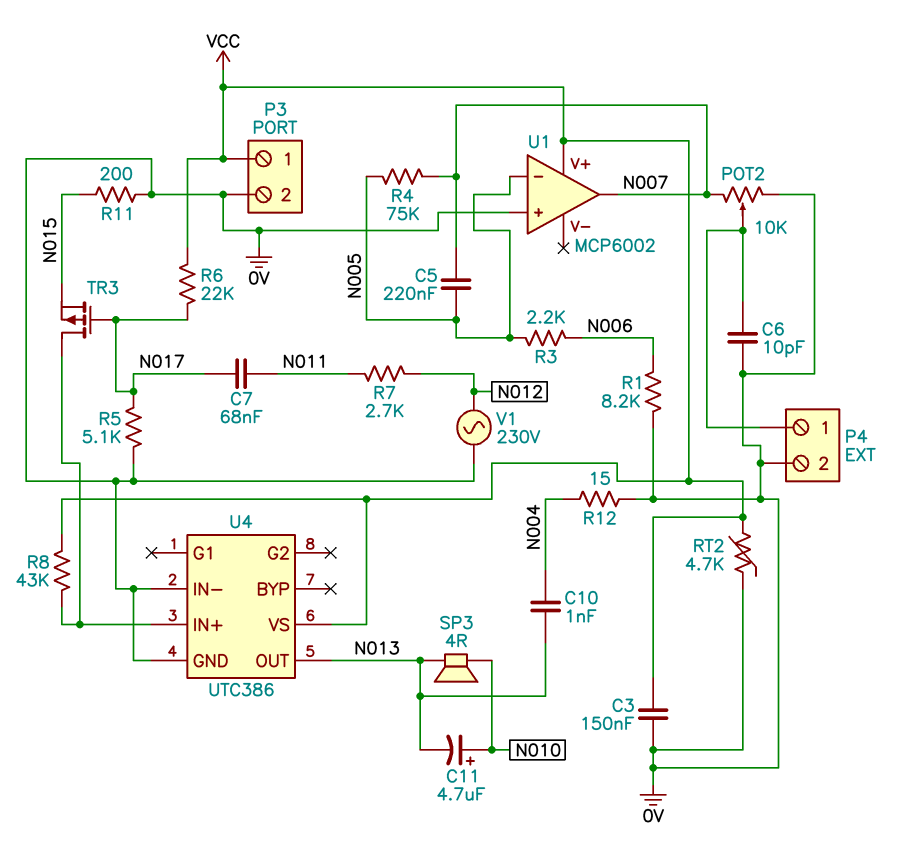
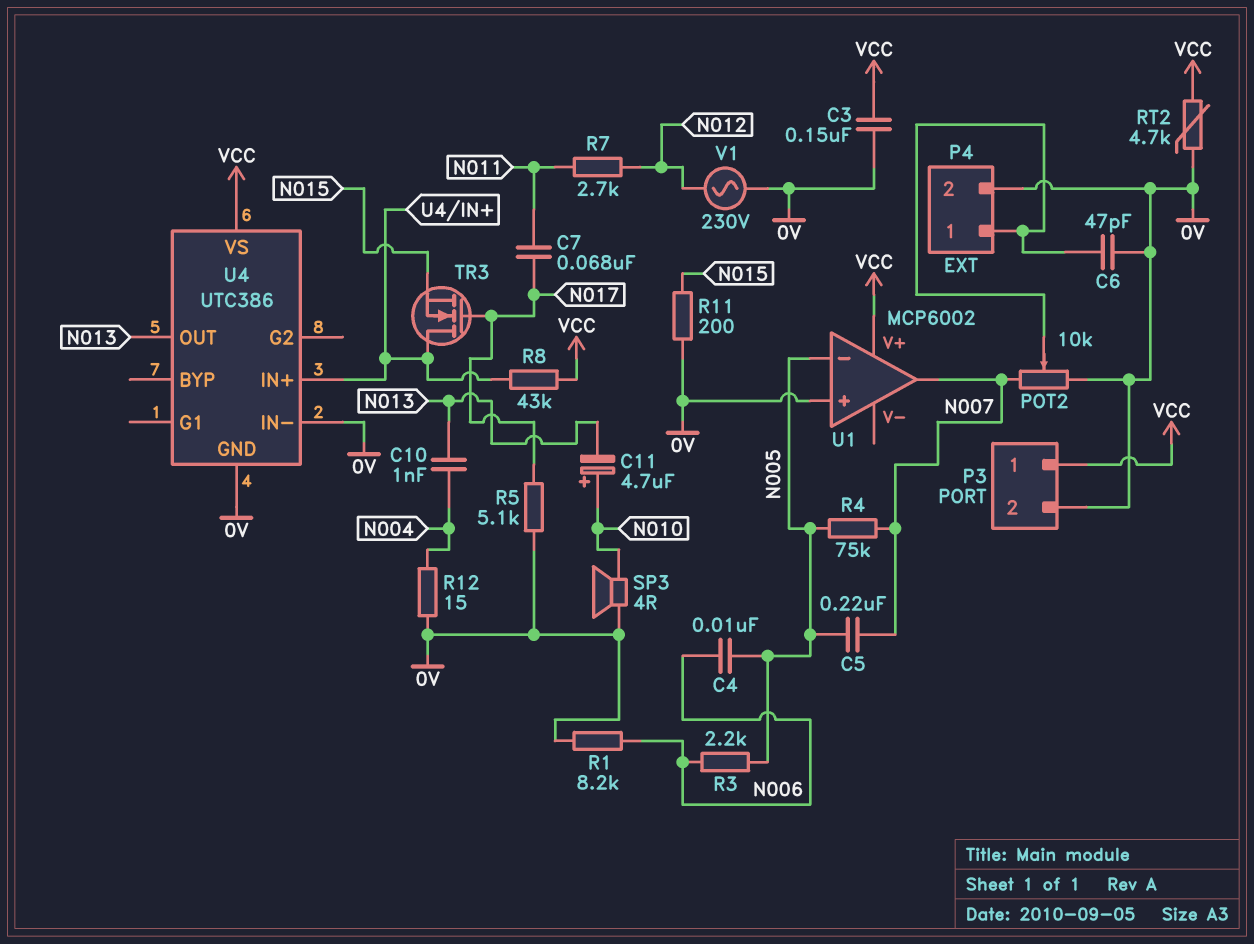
C4: none -> 10nF (N005, N006)
C6: 10pF (0V, P4/1) -> 47pF (0V, P4/1)
R6: 22k (N017, VCC) -> none
SP3: speaker 4R (N010, N013) -> speaker 4R (0V, N010)
TR3: PMOS (G N017, D U4/IN+, S N015) -> NMOS (G N017, D U4/IN+, S N015)

